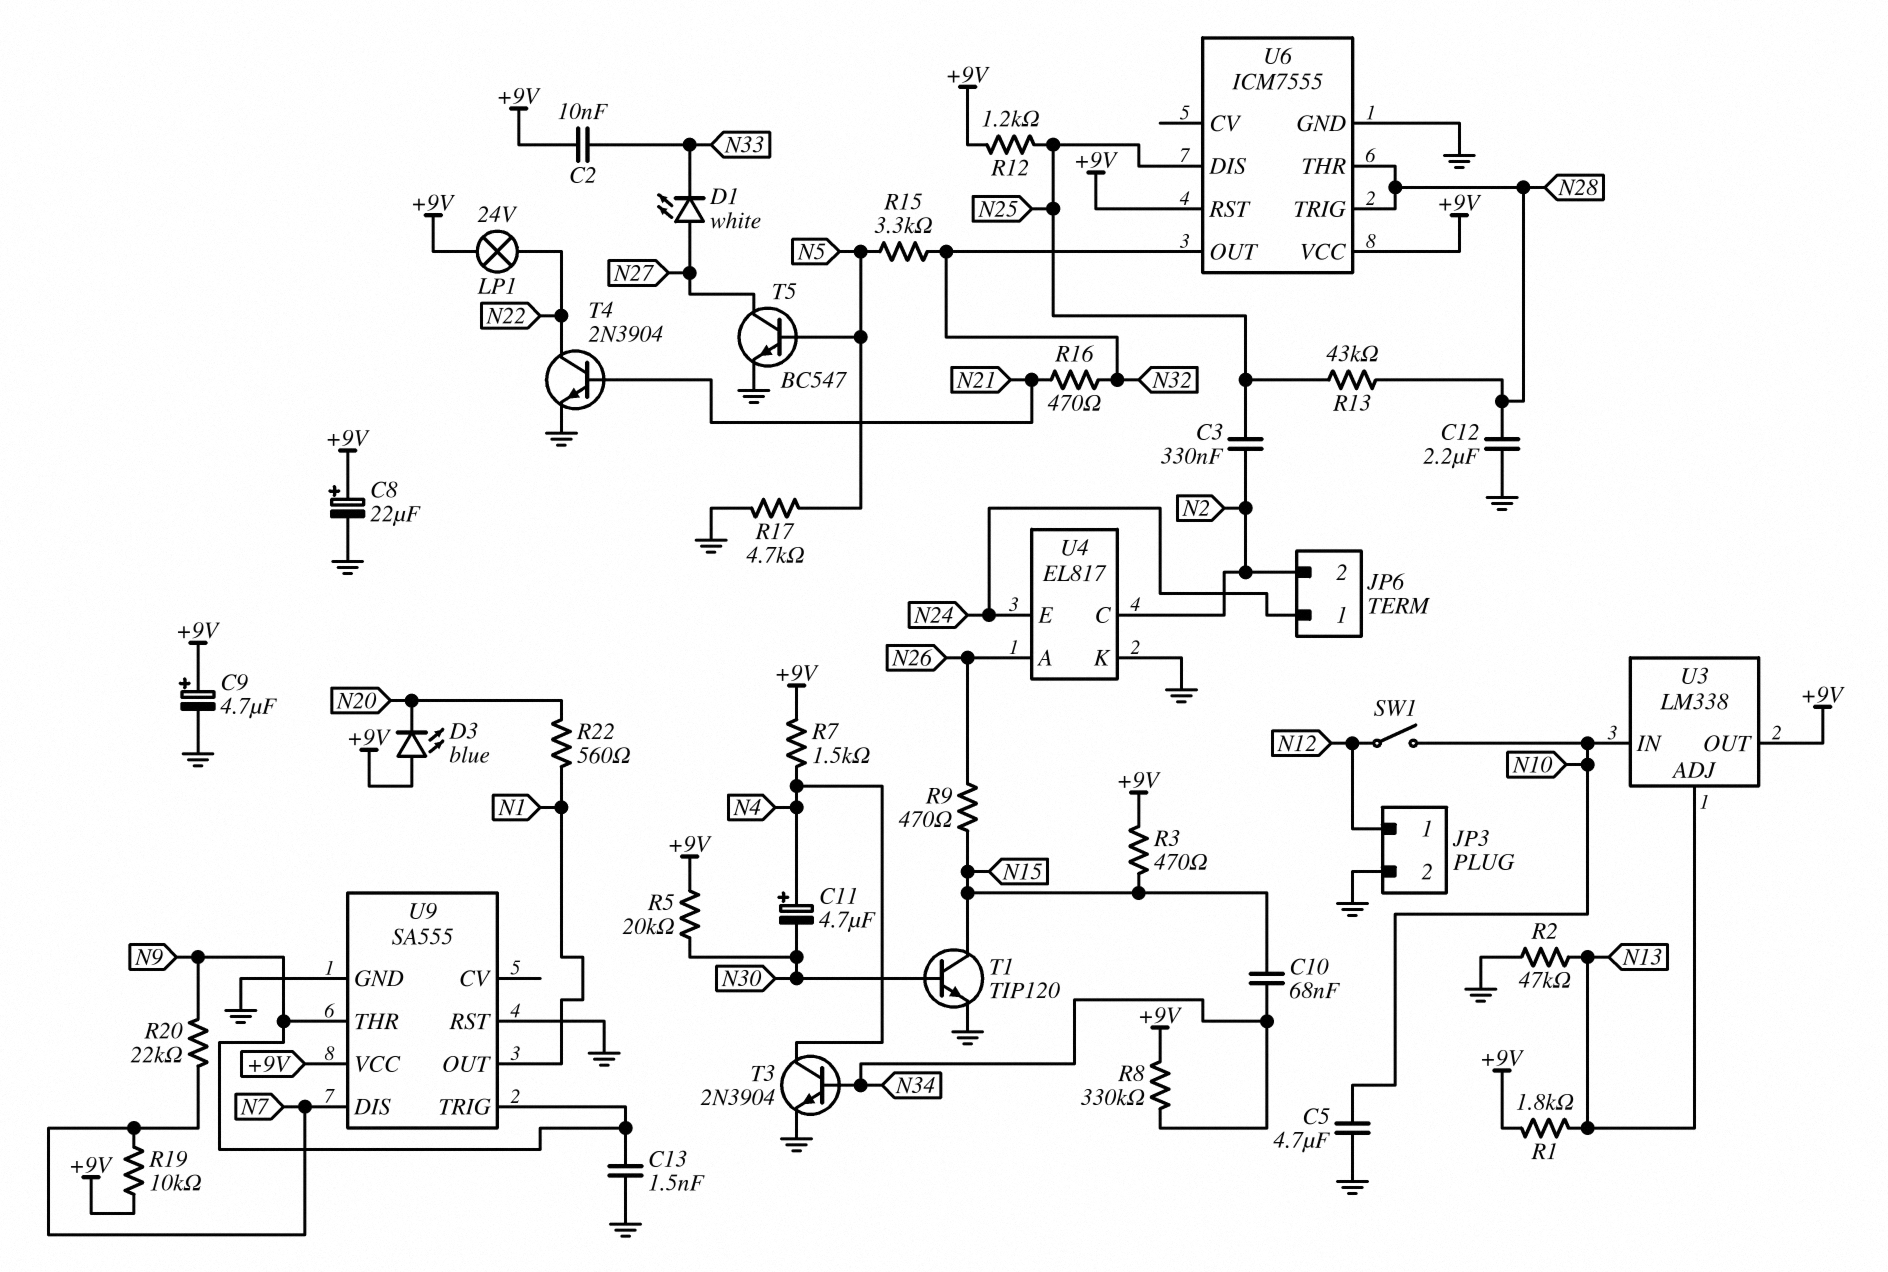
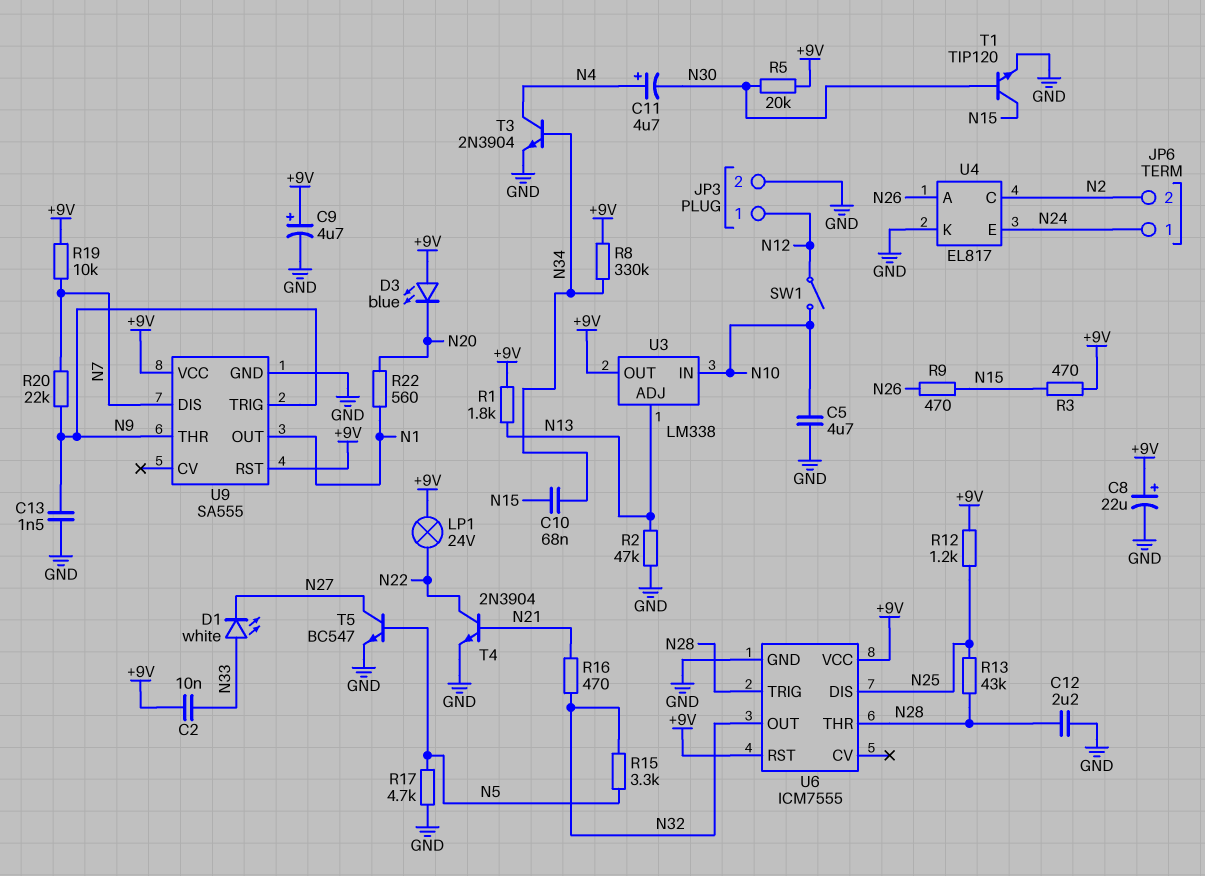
C3: 330nF (N2, N25) -> none
D1: LED white (A N27, K N33) -> LED white (A N33, K N27)
R7: 1.5k (+9V, N4) -> none
U9 pin RST: GND -> +9V

